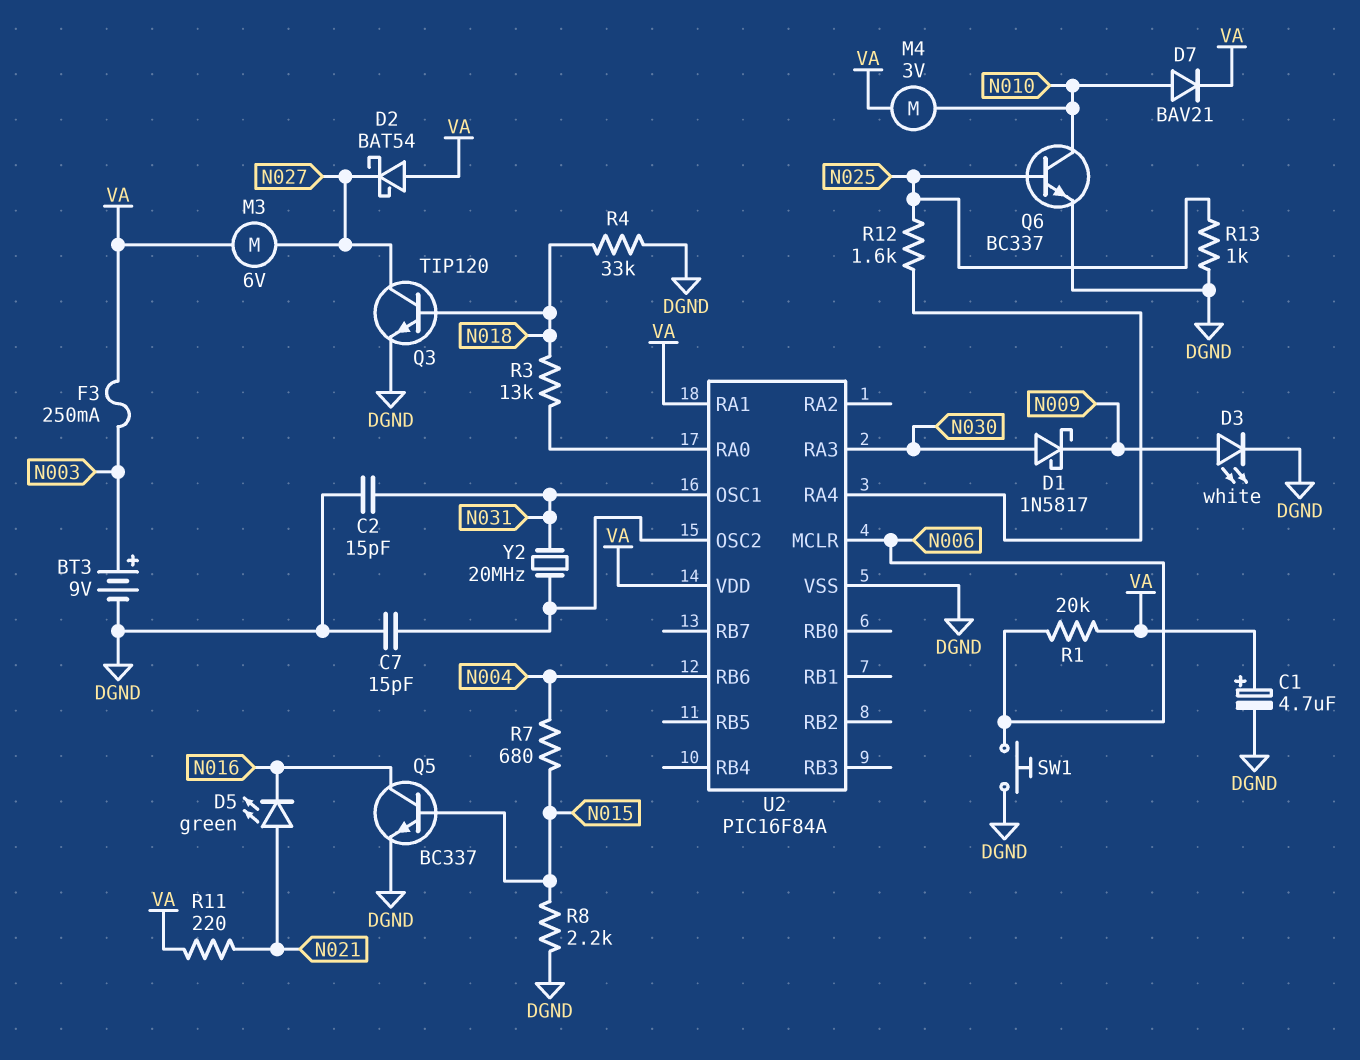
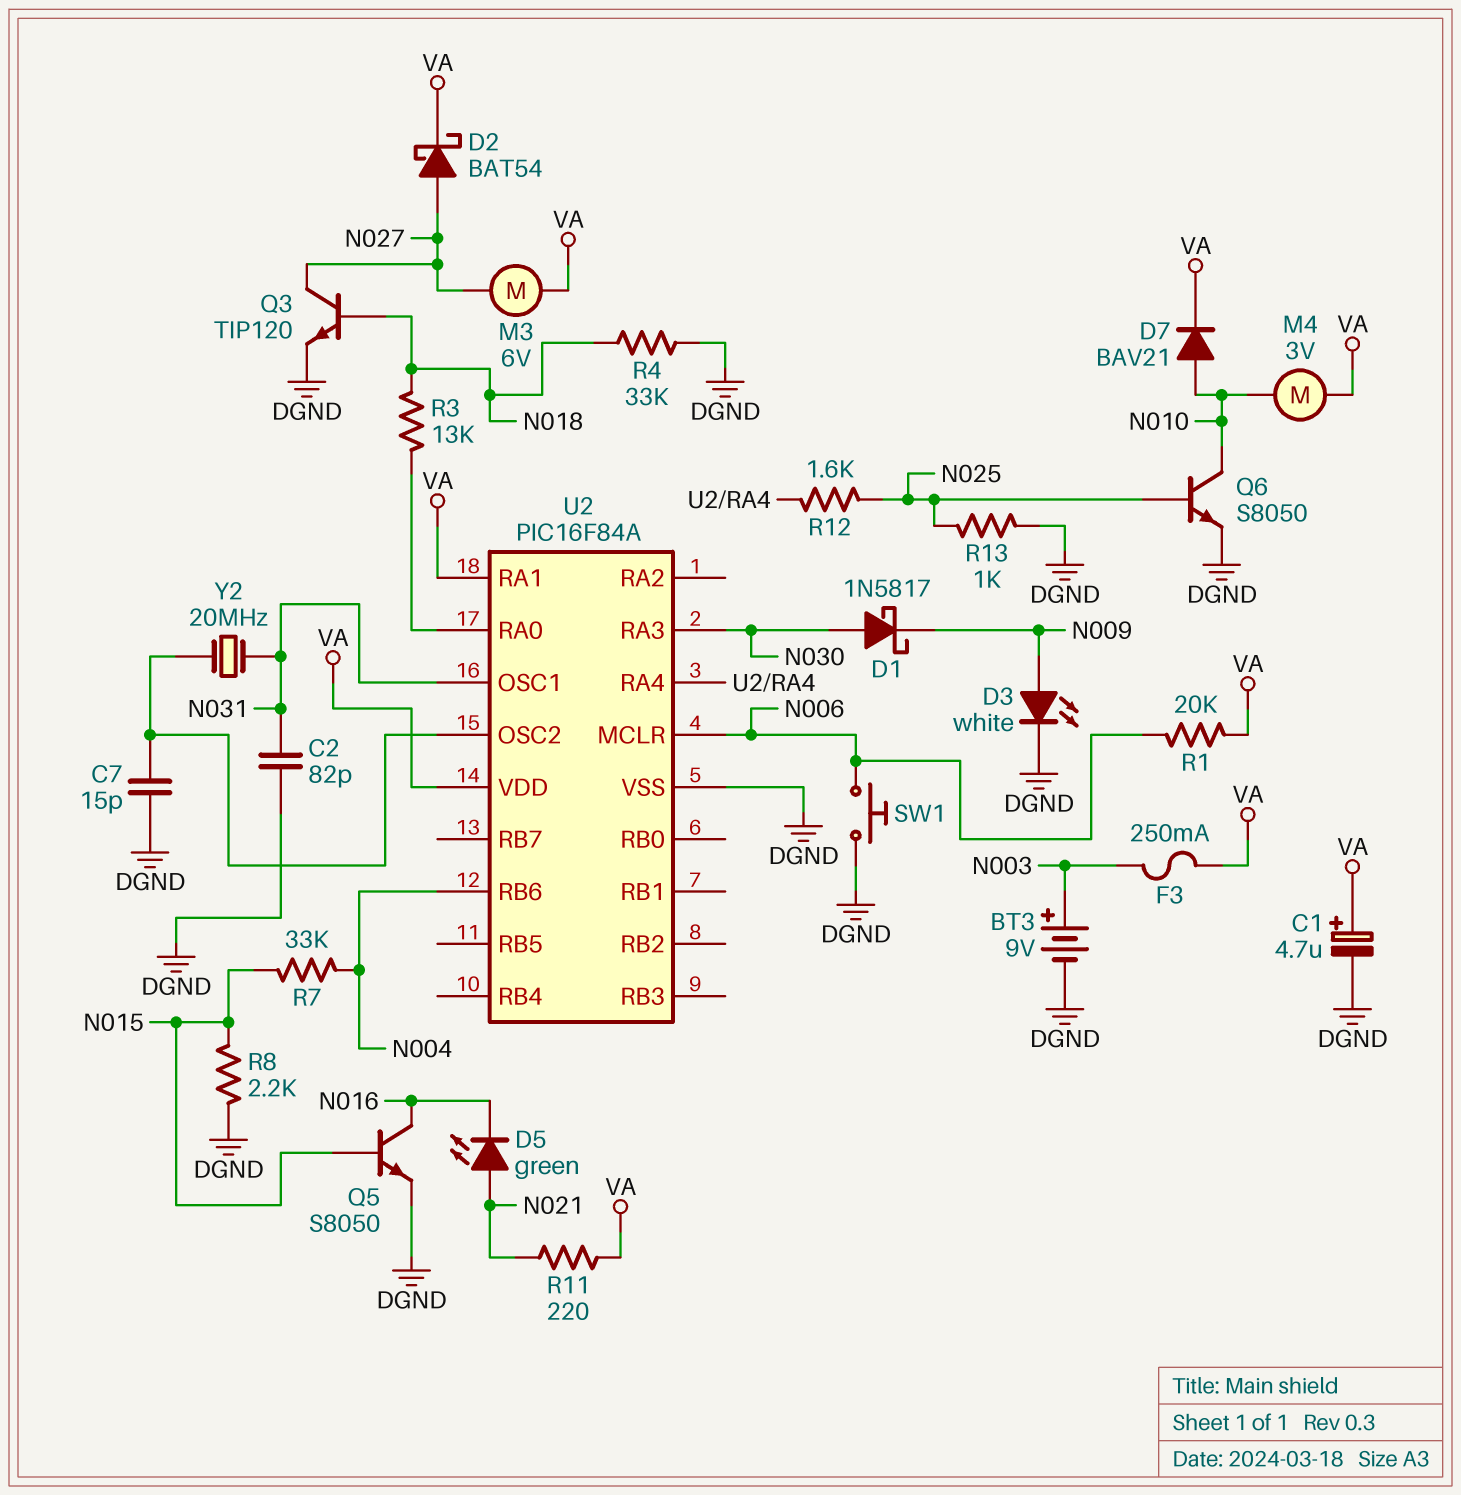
C2: 15pF (DGND, N031) -> 82pF (DGND, N031)
D2: schottky BAT54 (A VA, K N027) -> schottky BAT54 (A N027, K VA)
Q5: NPN BC337 (B N015, C N016, E DGND) -> NPN S8050 (B N015, C N016, E DGND)
Q6: NPN BC337 (B N025, C N010, E DGND) -> NPN S8050 (B N025, C N010, E DGND)
R7: 680 (N004, N015) -> 33k (N004, N015)

